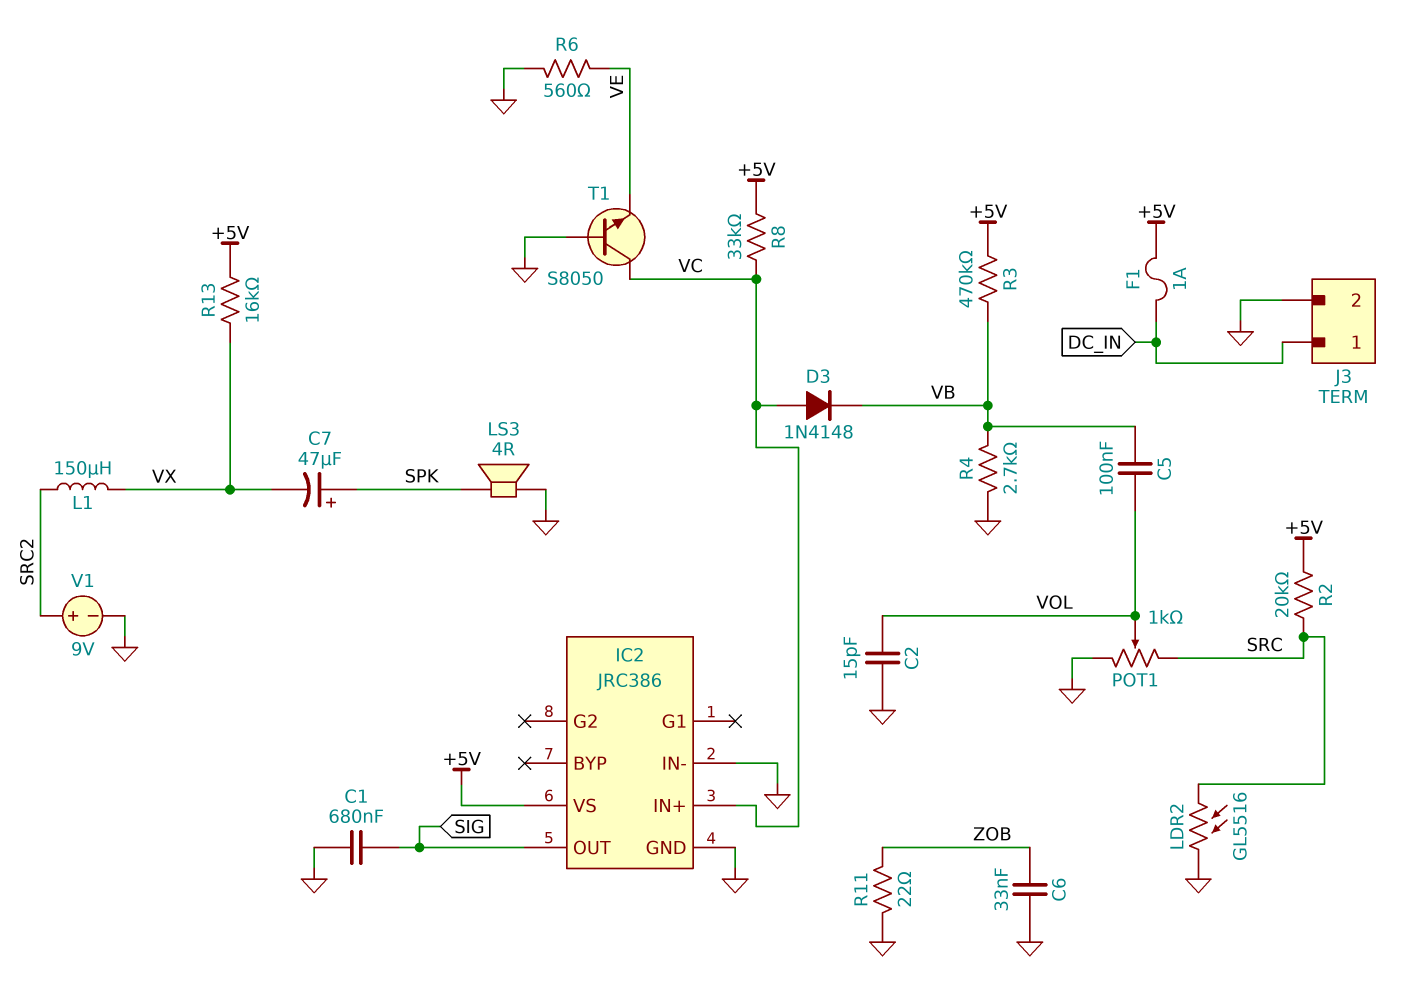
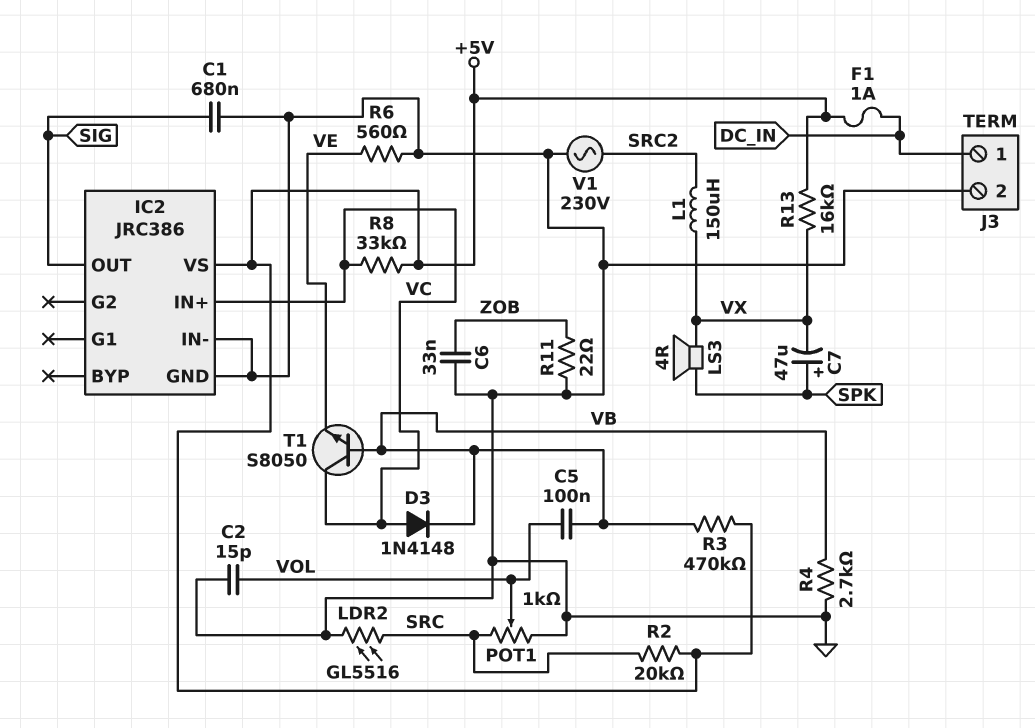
LS3: speaker 4R (GND, SPK) -> speaker 4R (SPK, VX)
T1: NPN S8050 (B GND, C VC, E VE) -> NPN S8050 (B VB, C VC, E VE)
V1: 9V (plus SRC2, minus GND) -> AC 230V (GND, SRC2)

